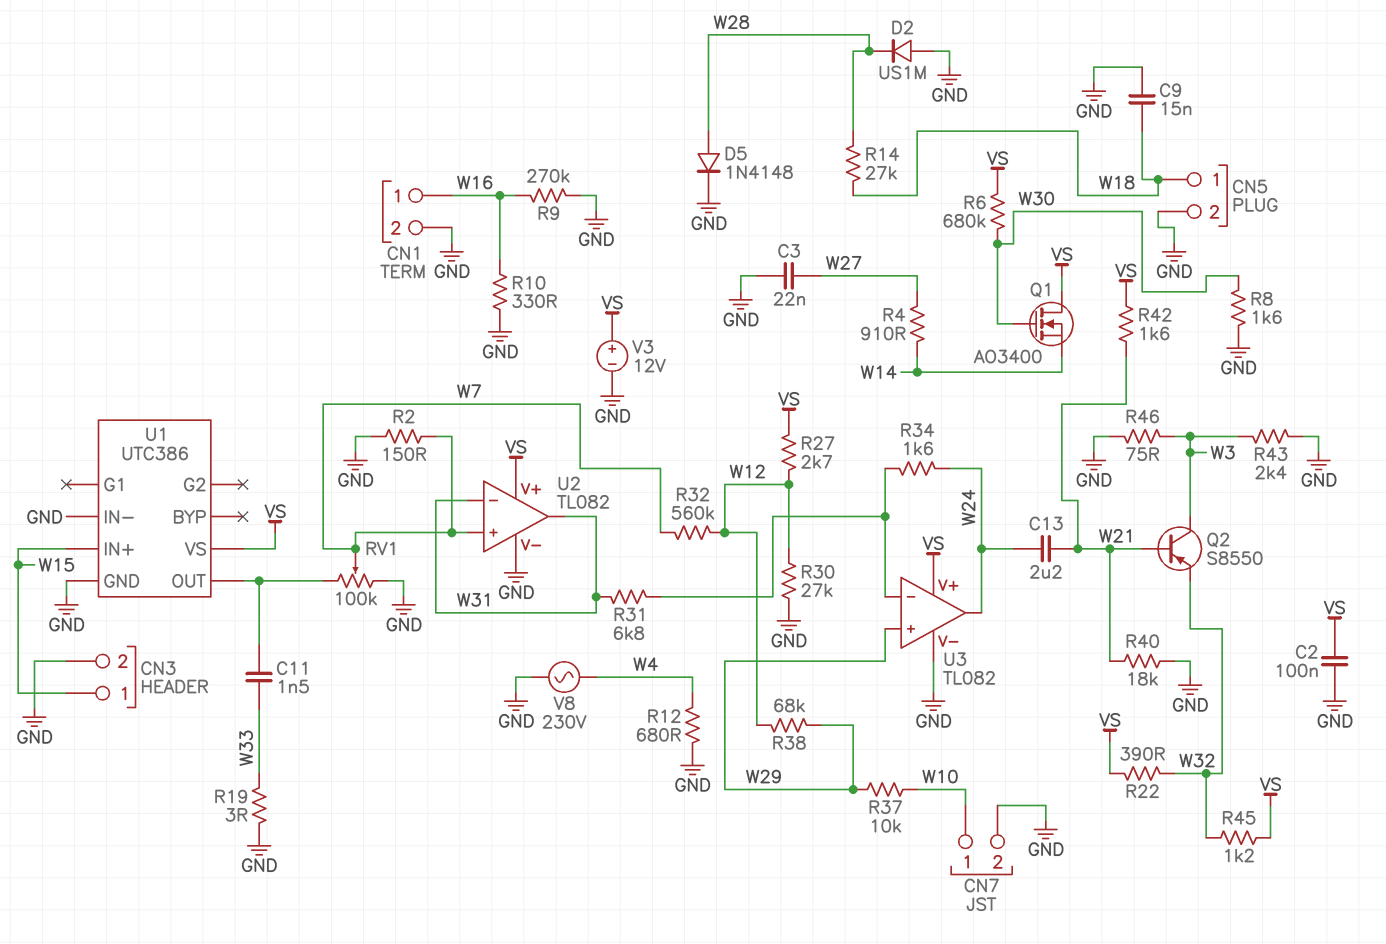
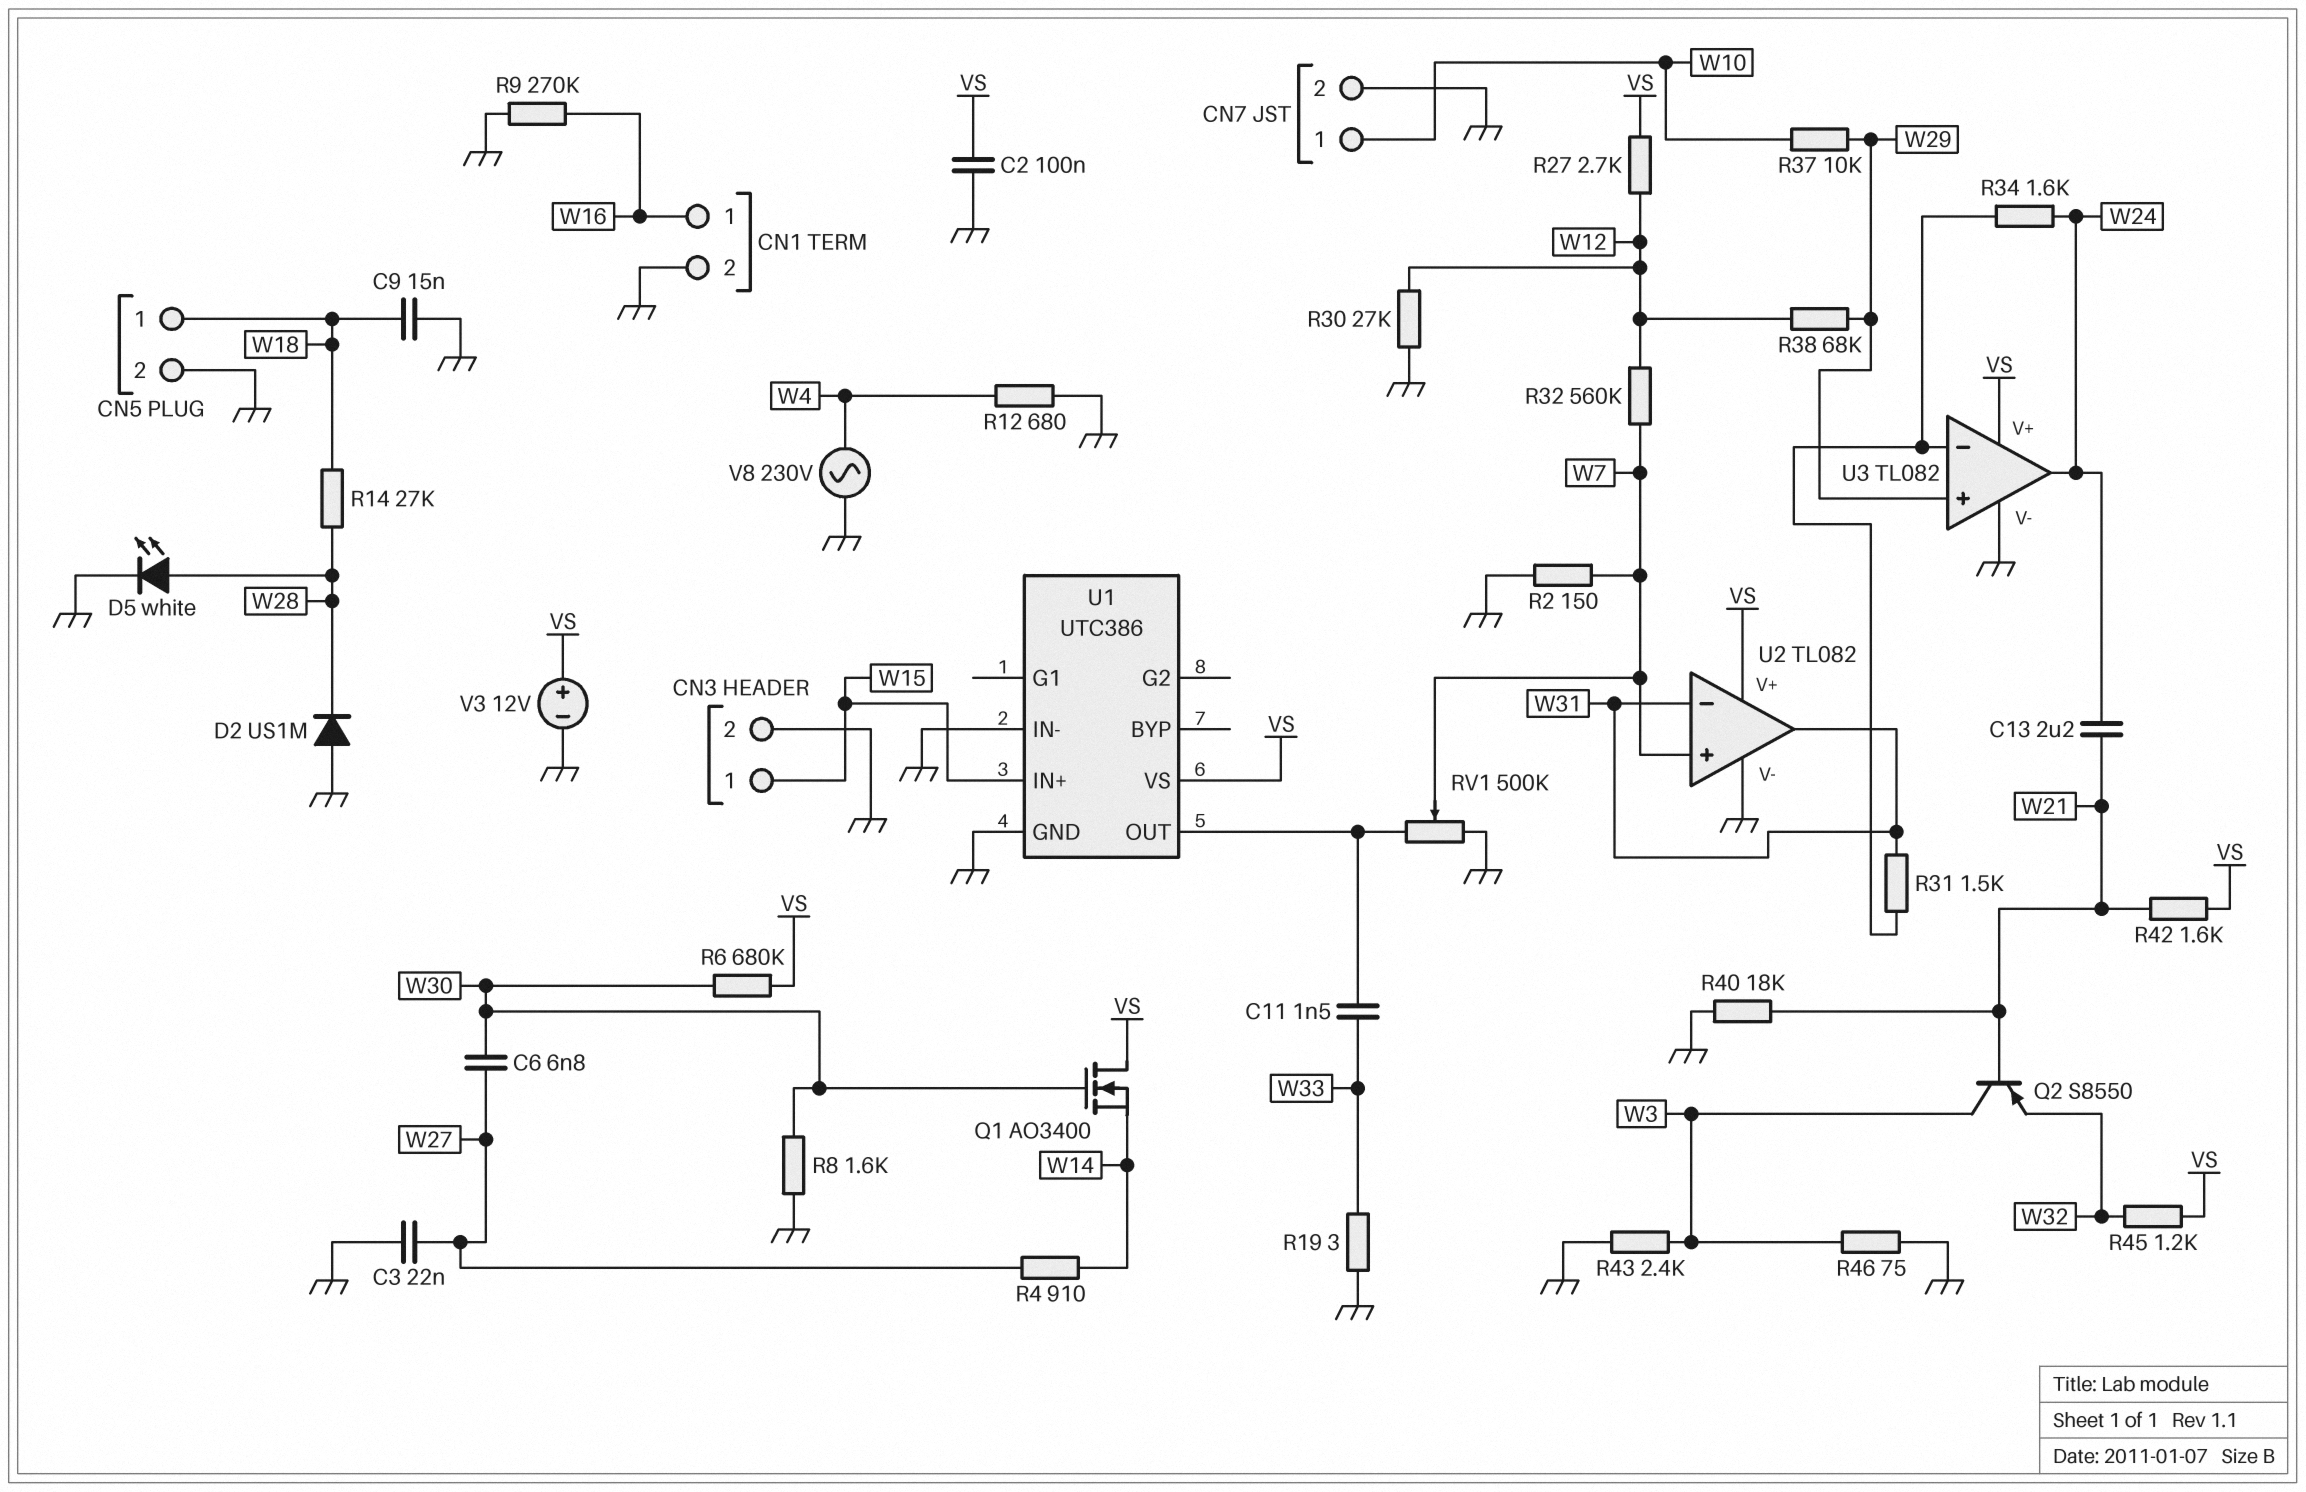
C6: none -> 6.8nF (W27, W30)
D5: diode 1N4148 (A W28, K GND) -> LED white (A W28, K GND)
R10: 330 (GND, W16) -> none
R22: 390 (VS, W32) -> none
R31: 6.8k (U3/in-, W31) -> 1.5k (U3/in-, W31)
RV1: 100k (GND, U1/OUT, wiper W7) -> 500k (GND, U1/OUT, wiper W7)

